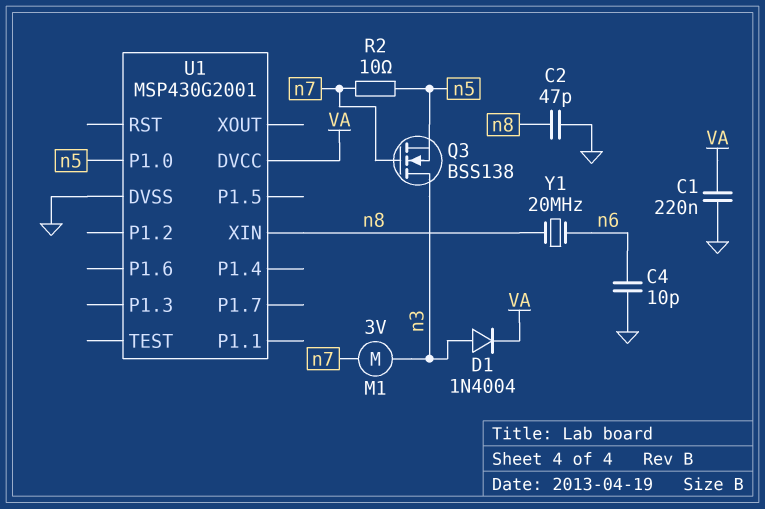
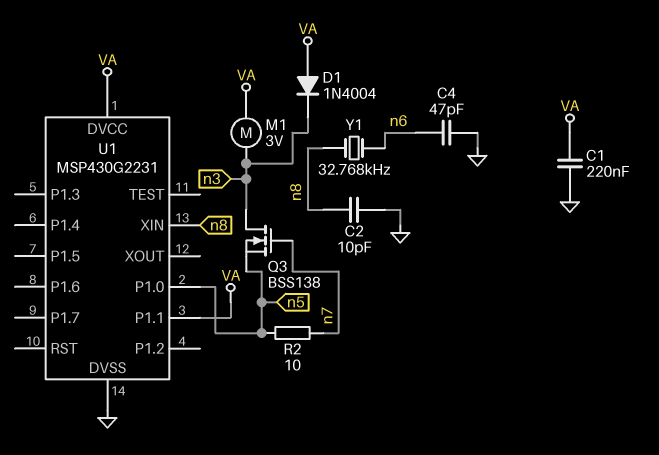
C2: 47pF (GND, n8) -> 10pF (GND, n8)
C4: 10pF (GND, n6) -> 47pF (GND, n6)
D1: diode 1N4004 (A n3, K VA) -> diode 1N4004 (A VA, K n3)
M1: motor 3V (n3, n7) -> motor 3V (VA, n3)
U1: MSP430G2001 -> MSP430G2231
U1 pin P1.1: none -> VA
Y1: 20MHz (n6, n8) -> 32.768kHz (n6, n8)

